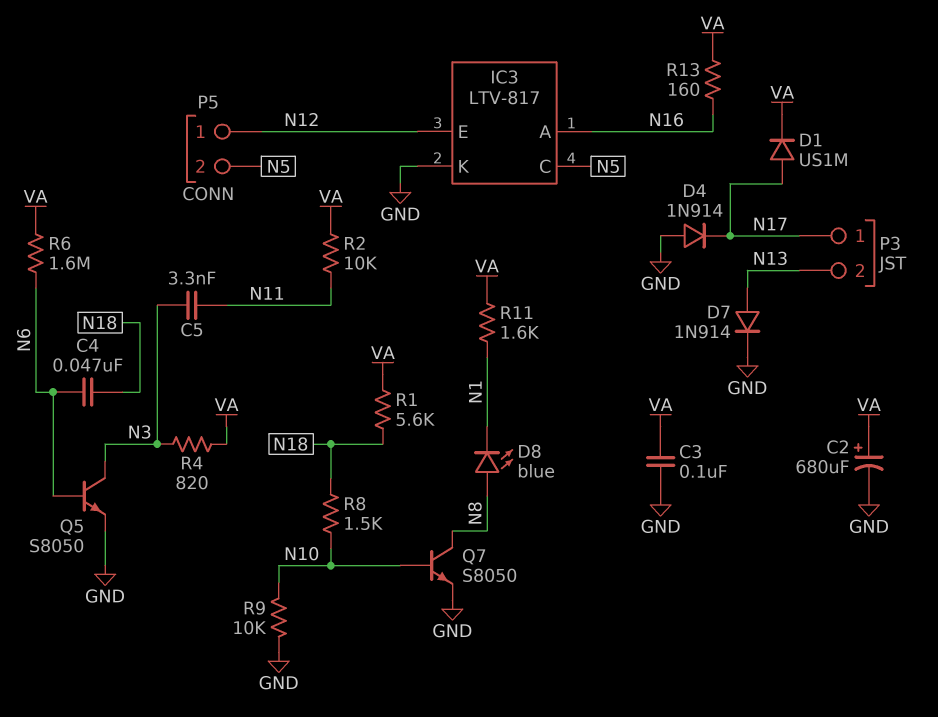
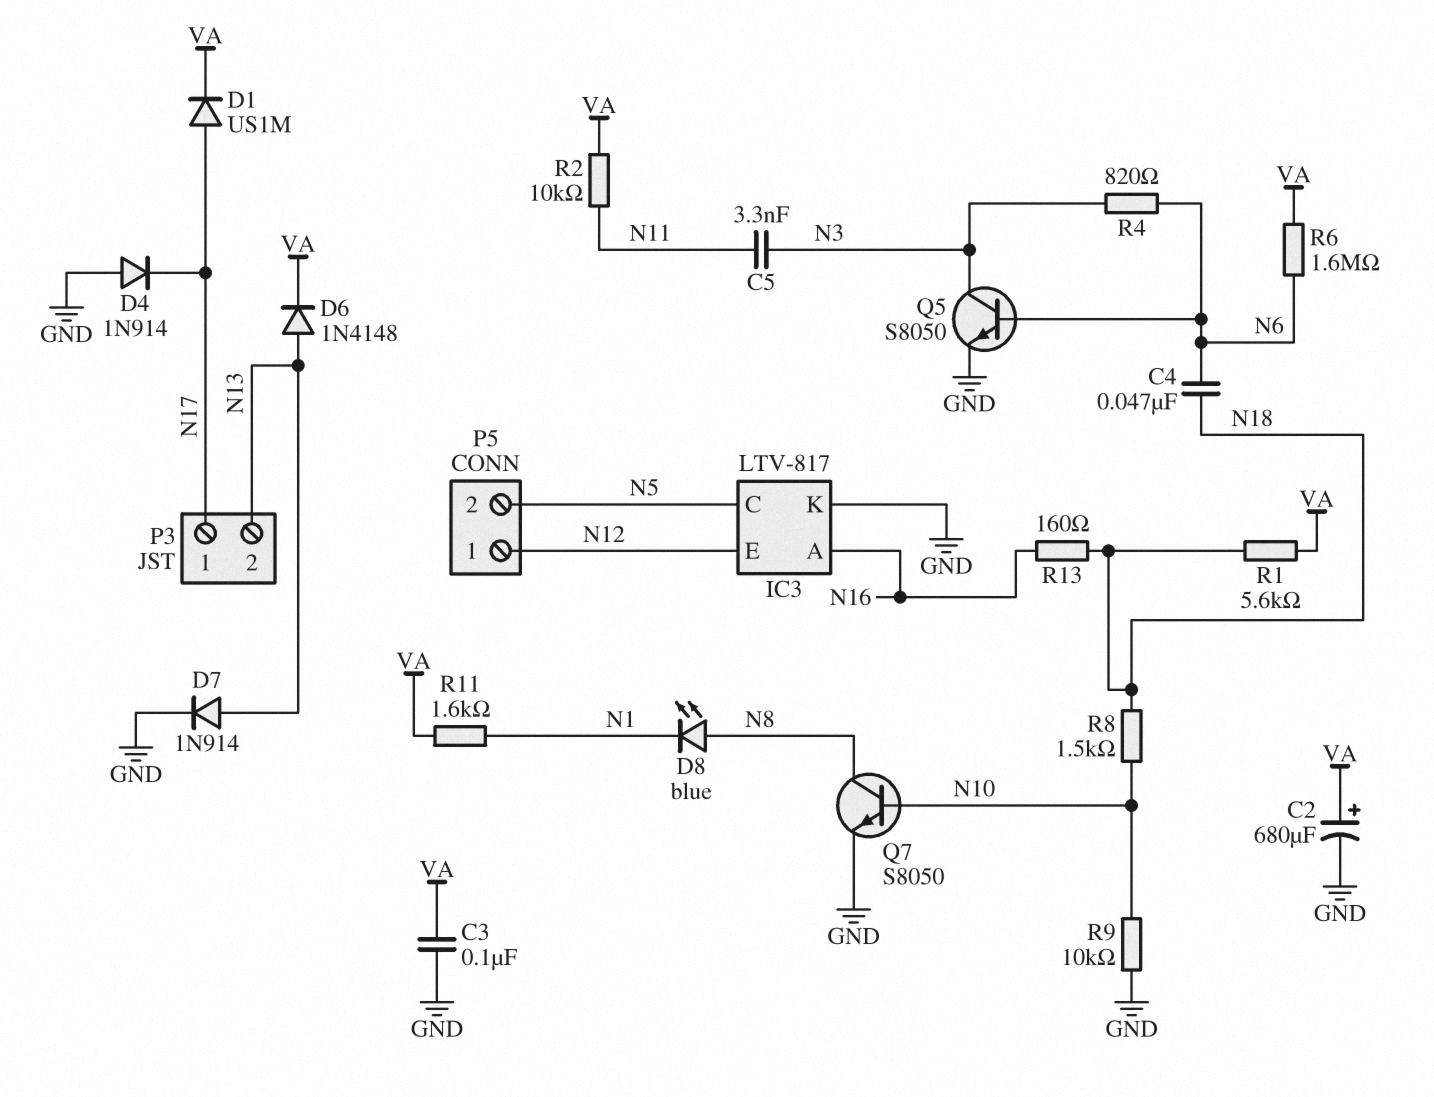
D6: none -> diode 1N4148 (A N13, K VA)
R4: 820 (N3, VA) -> 820 (N3, N6)
R13: 160 (N16, VA) -> 160 (N16, N18)

